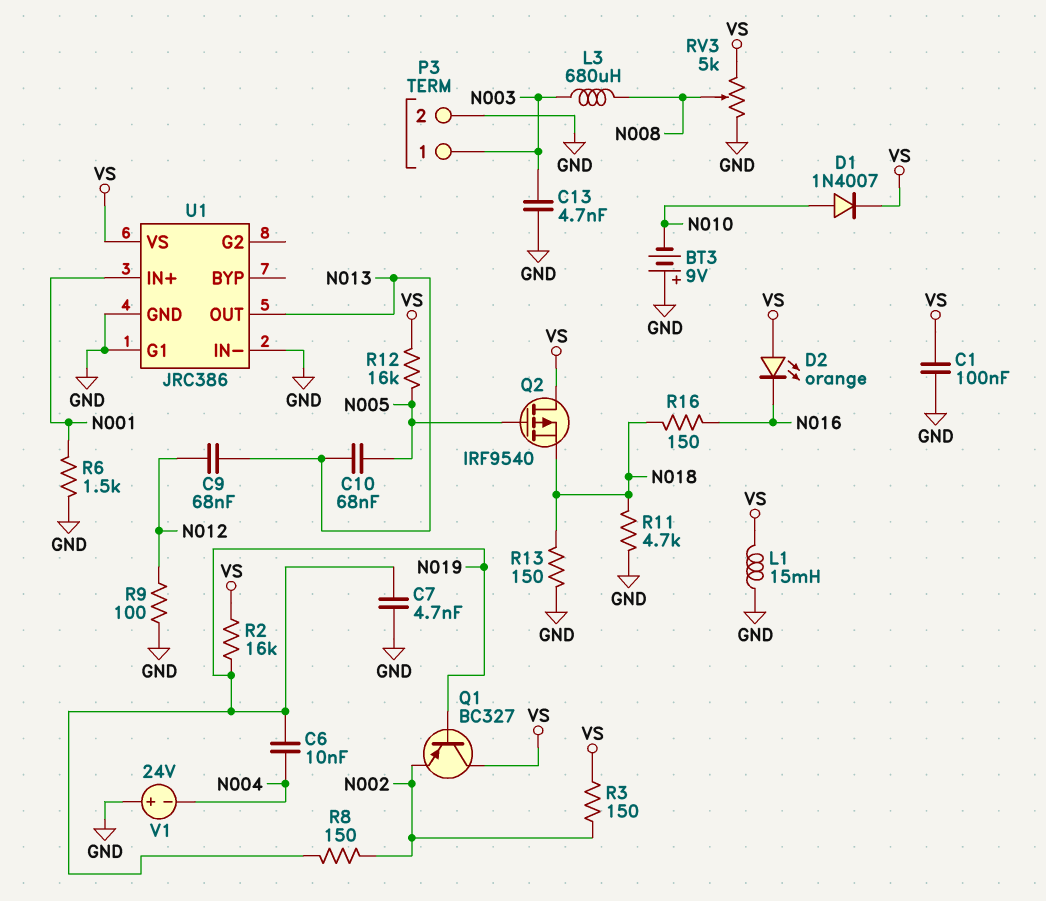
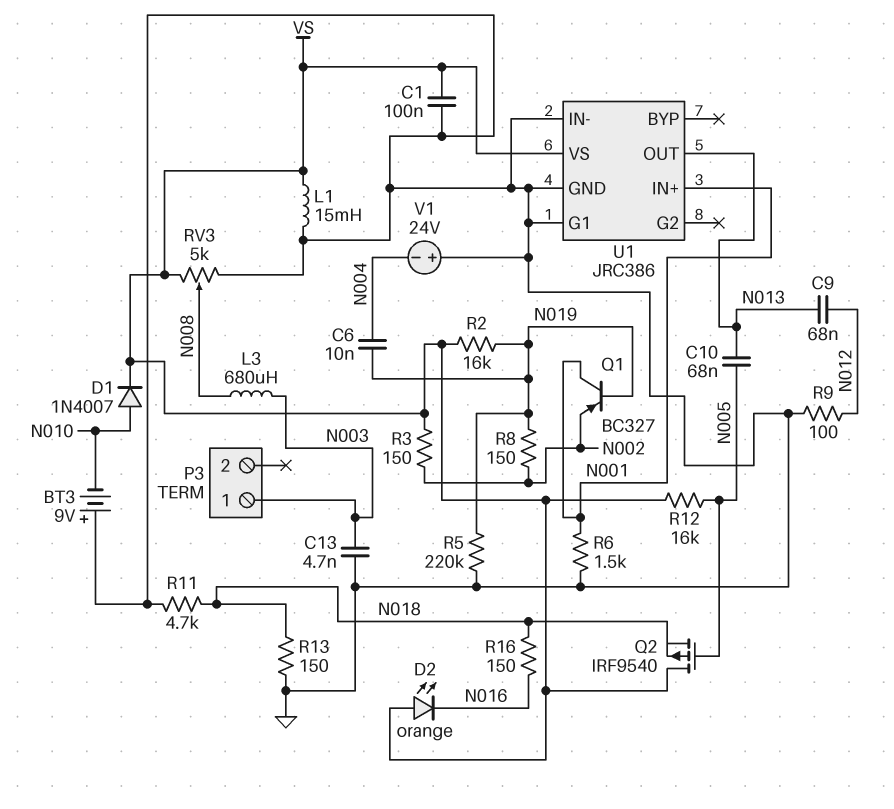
C7: 4.7nF (GND, N019) -> none
P3 pin 2: GND -> none
Q1: PNP BC327 (B N019, C VS, E N002) -> PNP BC327 (B N019, C N001, E N002)
R5: none -> 220k (GND, N019)

